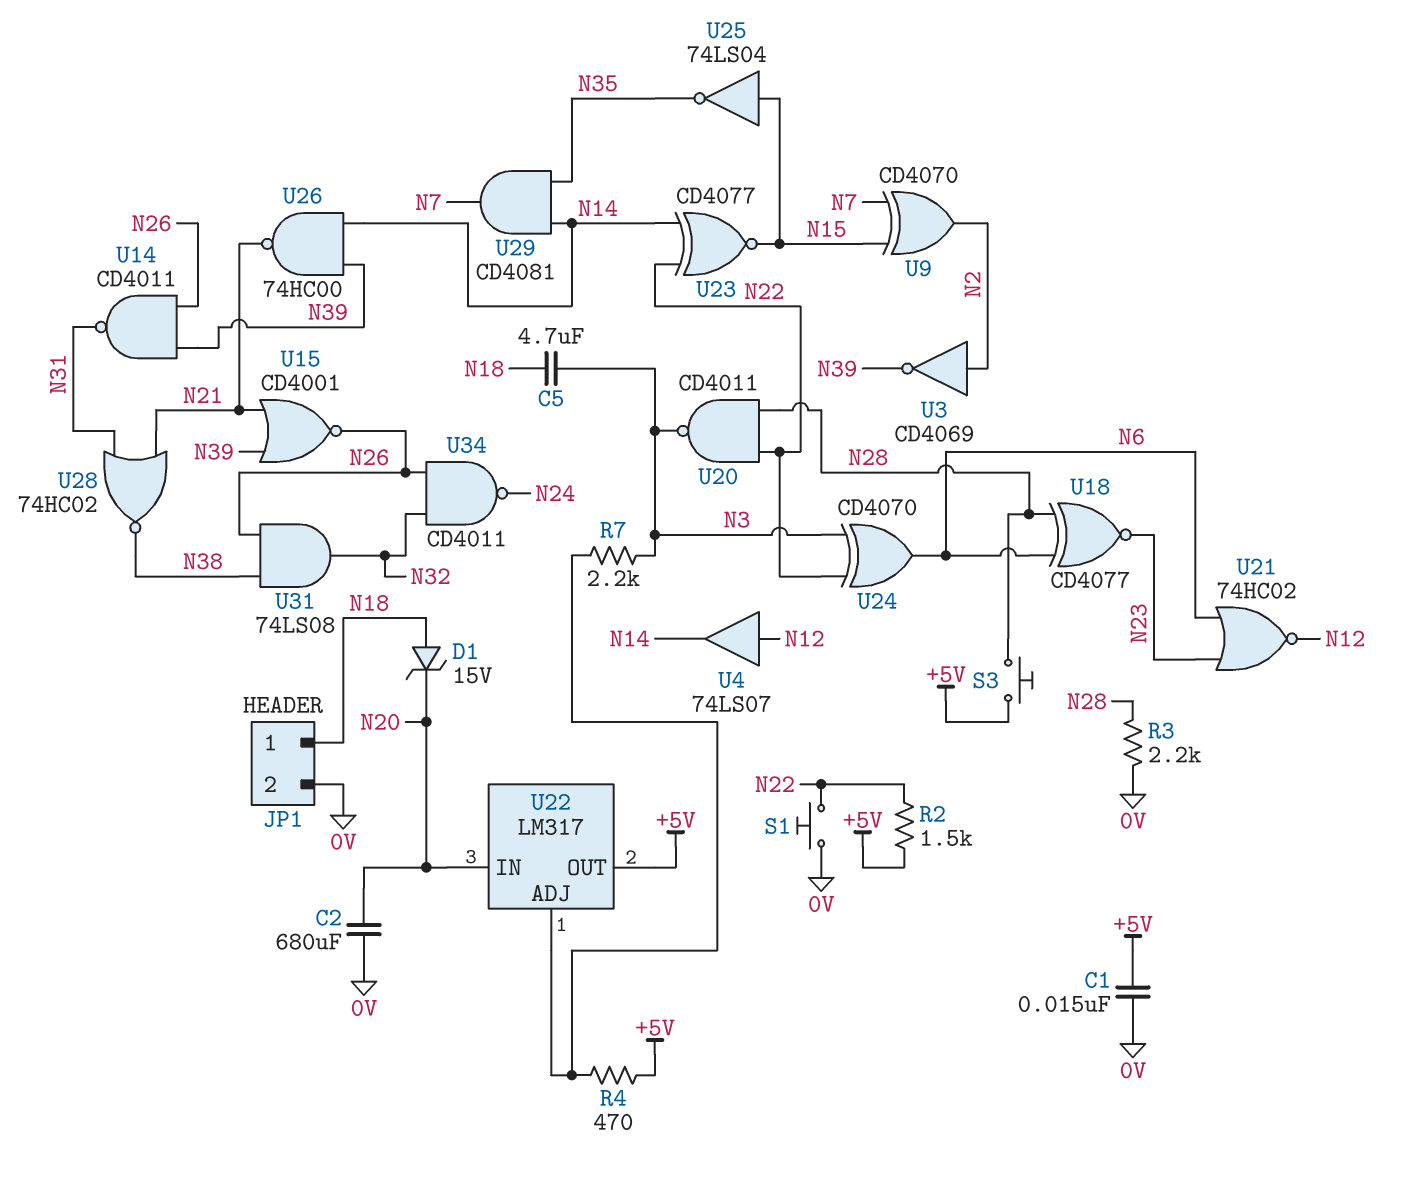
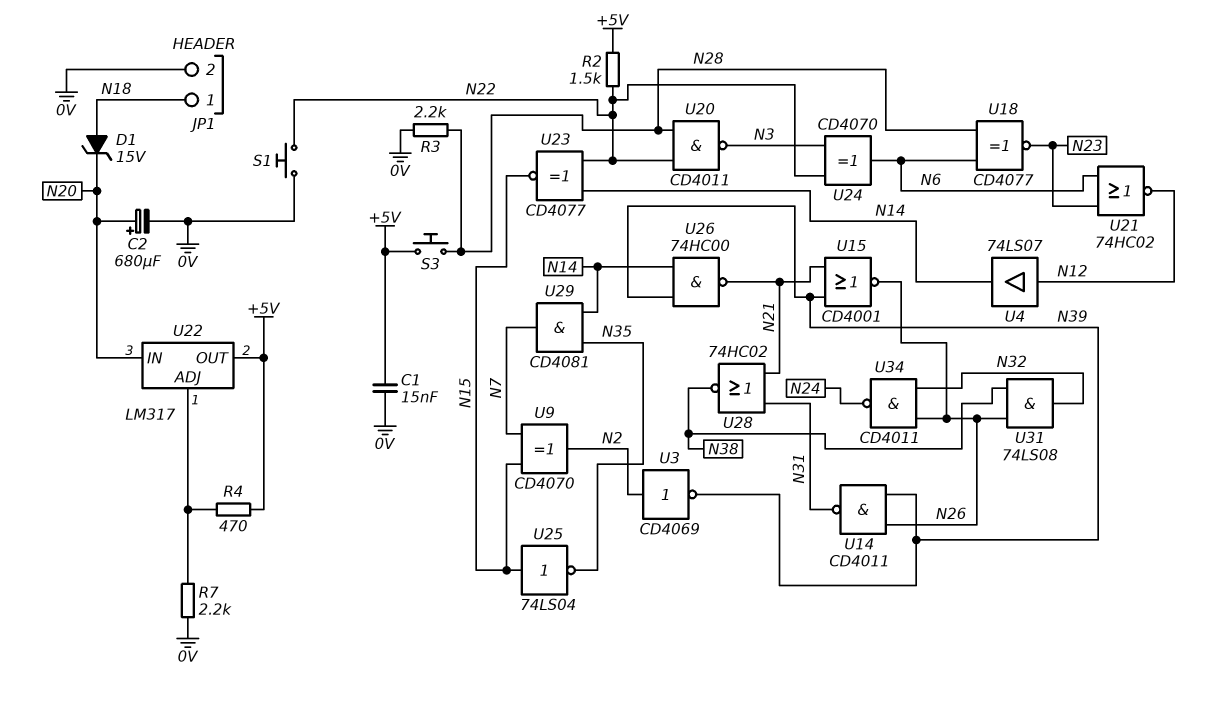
C2: 680uF (0V, N20) -> 680uF (plus N20, minus 0V)
C5: 4.7uF (N3, N18) -> none
R7: 2.2k (N3, U22/ADJ) -> 2.2k (0V, U22/ADJ)

